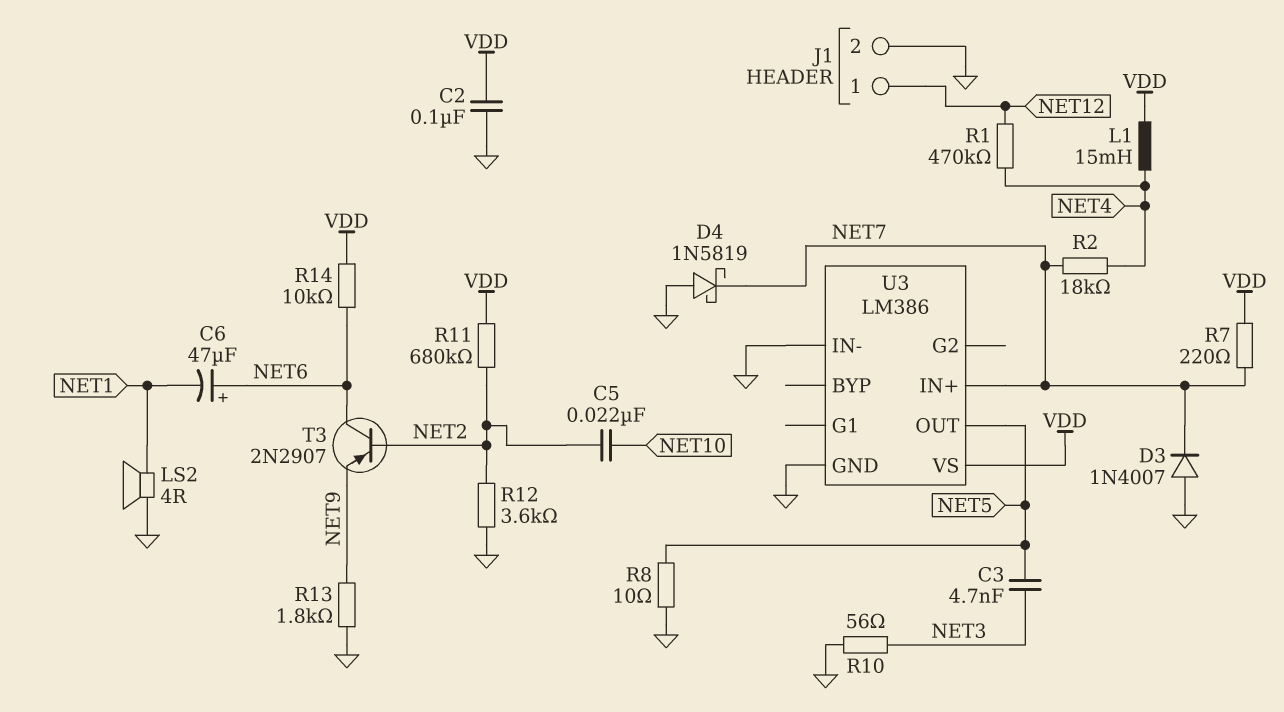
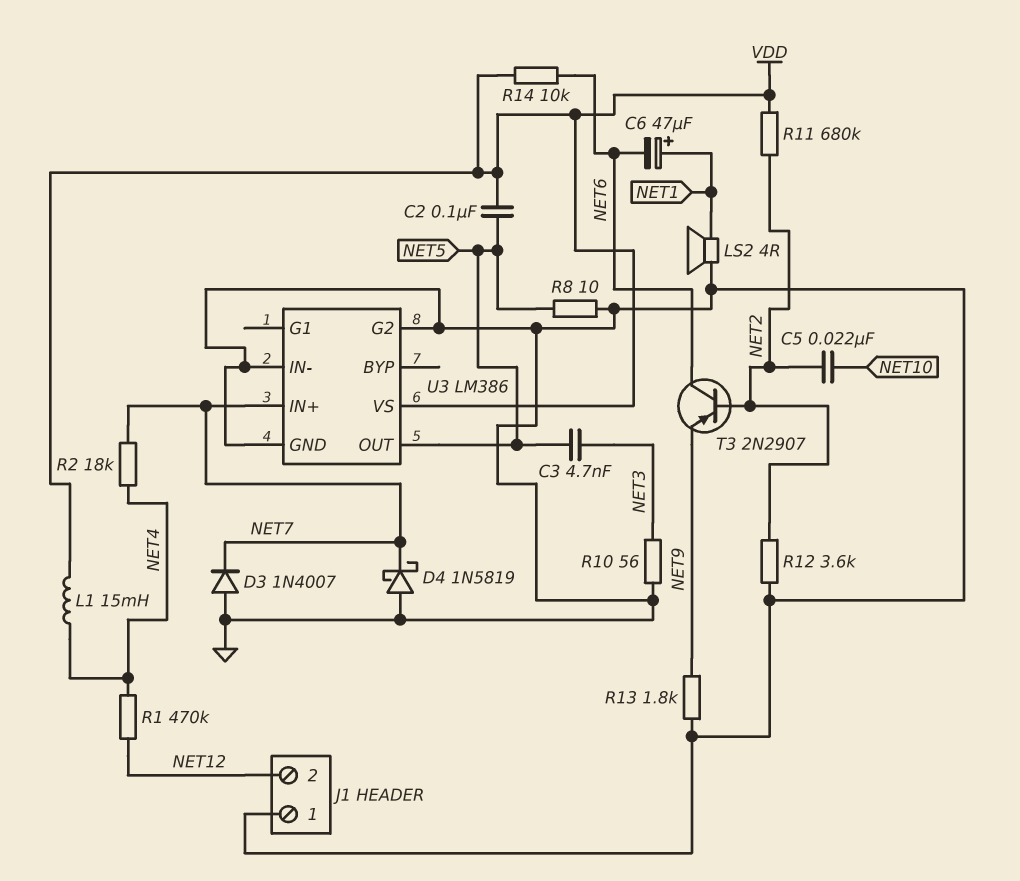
C2: 100nF (GND, VDD) -> 100nF (NET5, VDD)
C6: 47uF (plus NET6, minus NET1) -> 47uF (plus NET1, minus NET6)
J1 pin 1: NET12 -> GND
J1 pin 2: GND -> NET12
R7: 220 (NET7, VDD) -> none
U3 pin G2: none -> GND

